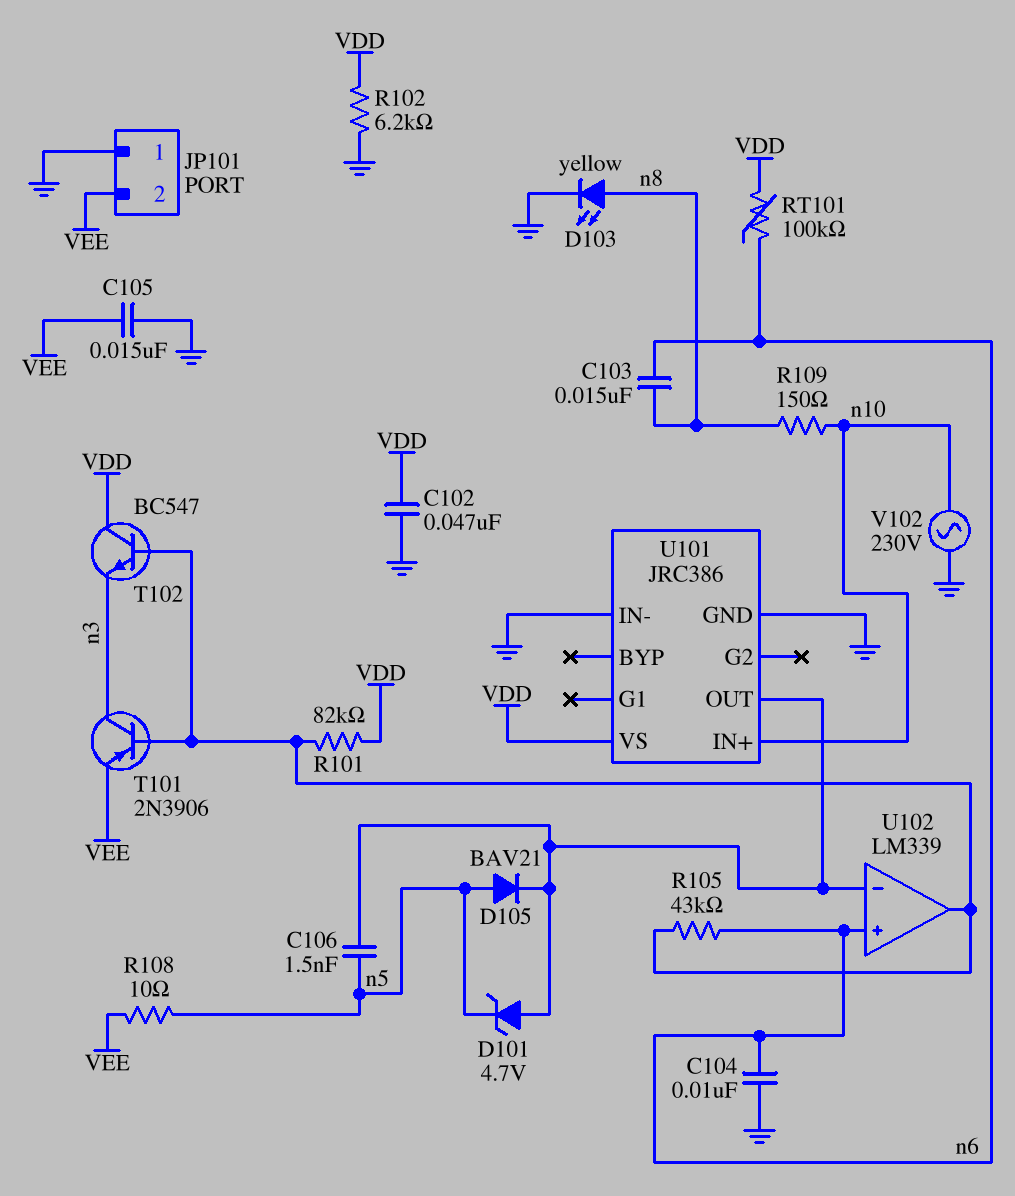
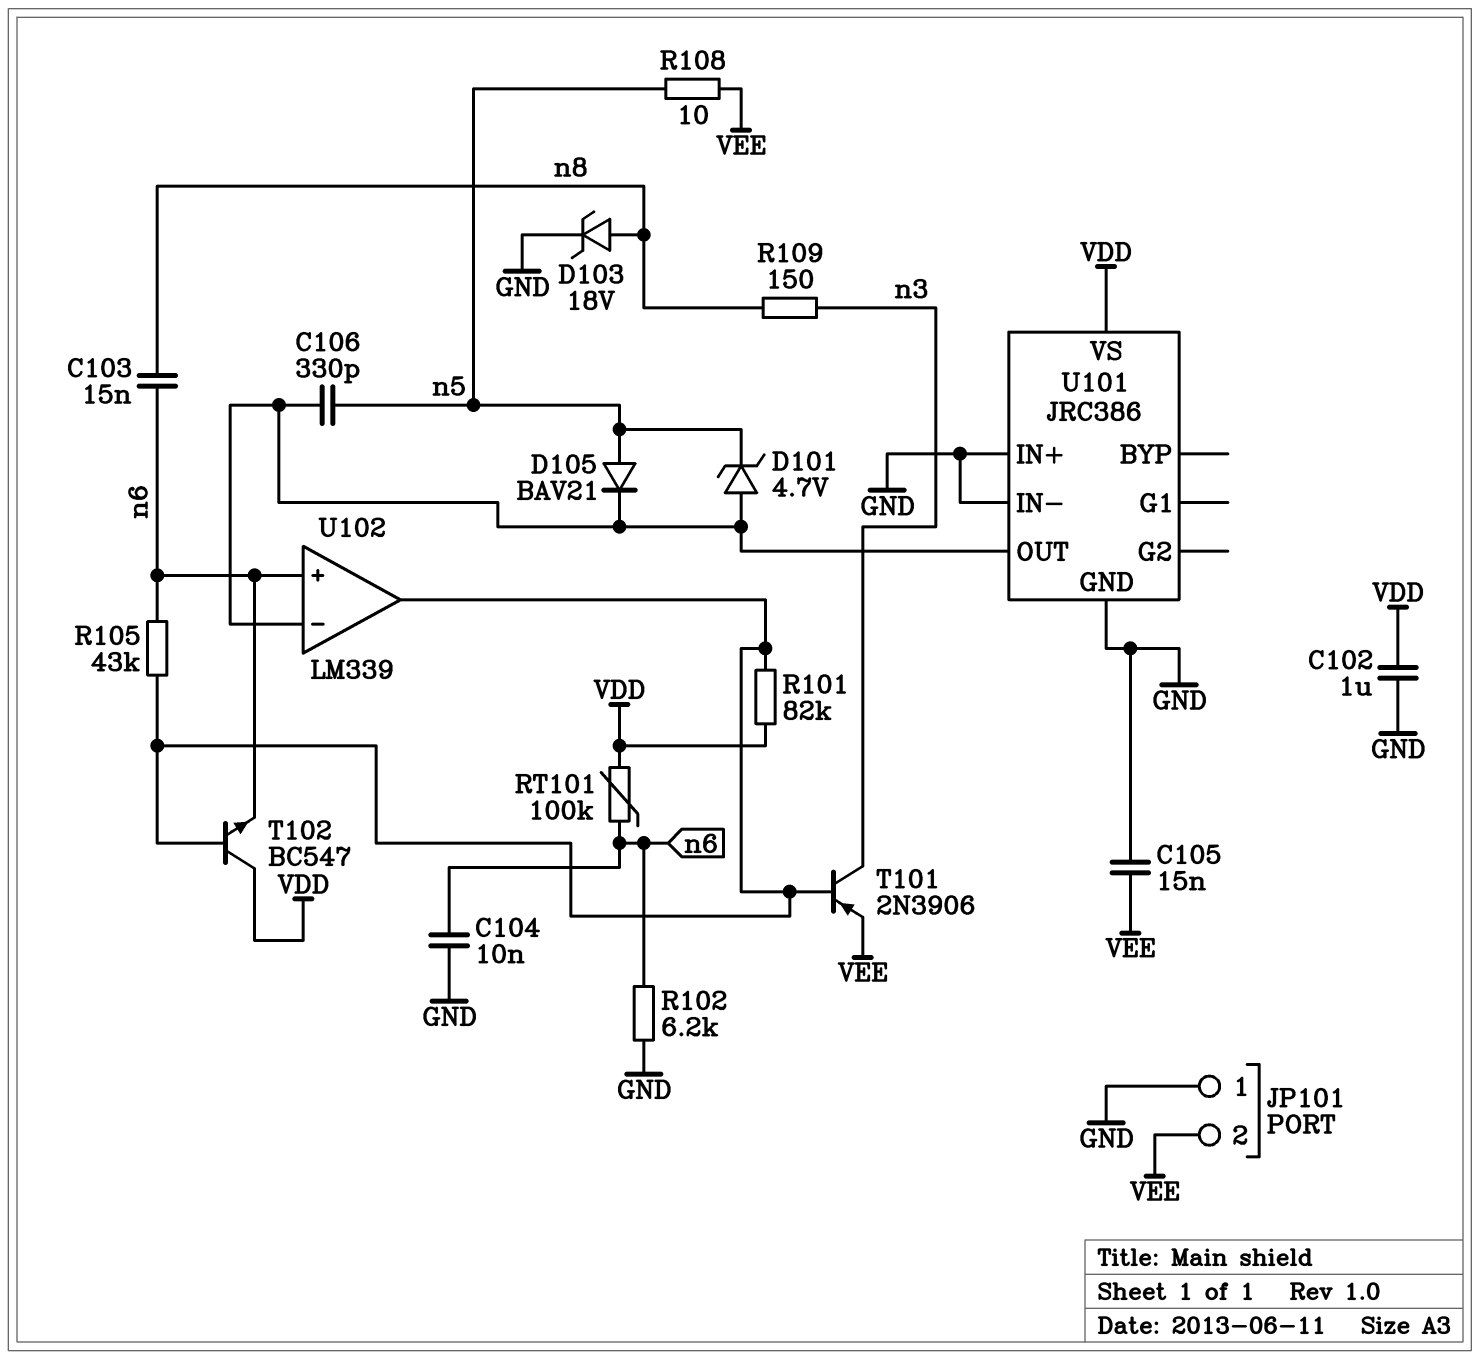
C102: 47nF (GND, VDD) -> 1uF (GND, VDD)
C106: 1.5nF (U101/OUT, n5) -> 330pF (U101/OUT, n5)
D103: LED yellow (A n8, K GND) -> zener 18V (A n8, K GND)
R102: 6.2k (GND, VDD) -> 6.2k (GND, n6)
R109: 150 (n8, n10) -> 150 (n3, n8)
T102: NPN BC547 (B U102/out, C VDD, E n3) -> NPN BC547 (B U102/out, C VDD, E n6)
U101 pin IN+: n10 -> GND
V102: AC 230V (GND, n10) -> none

